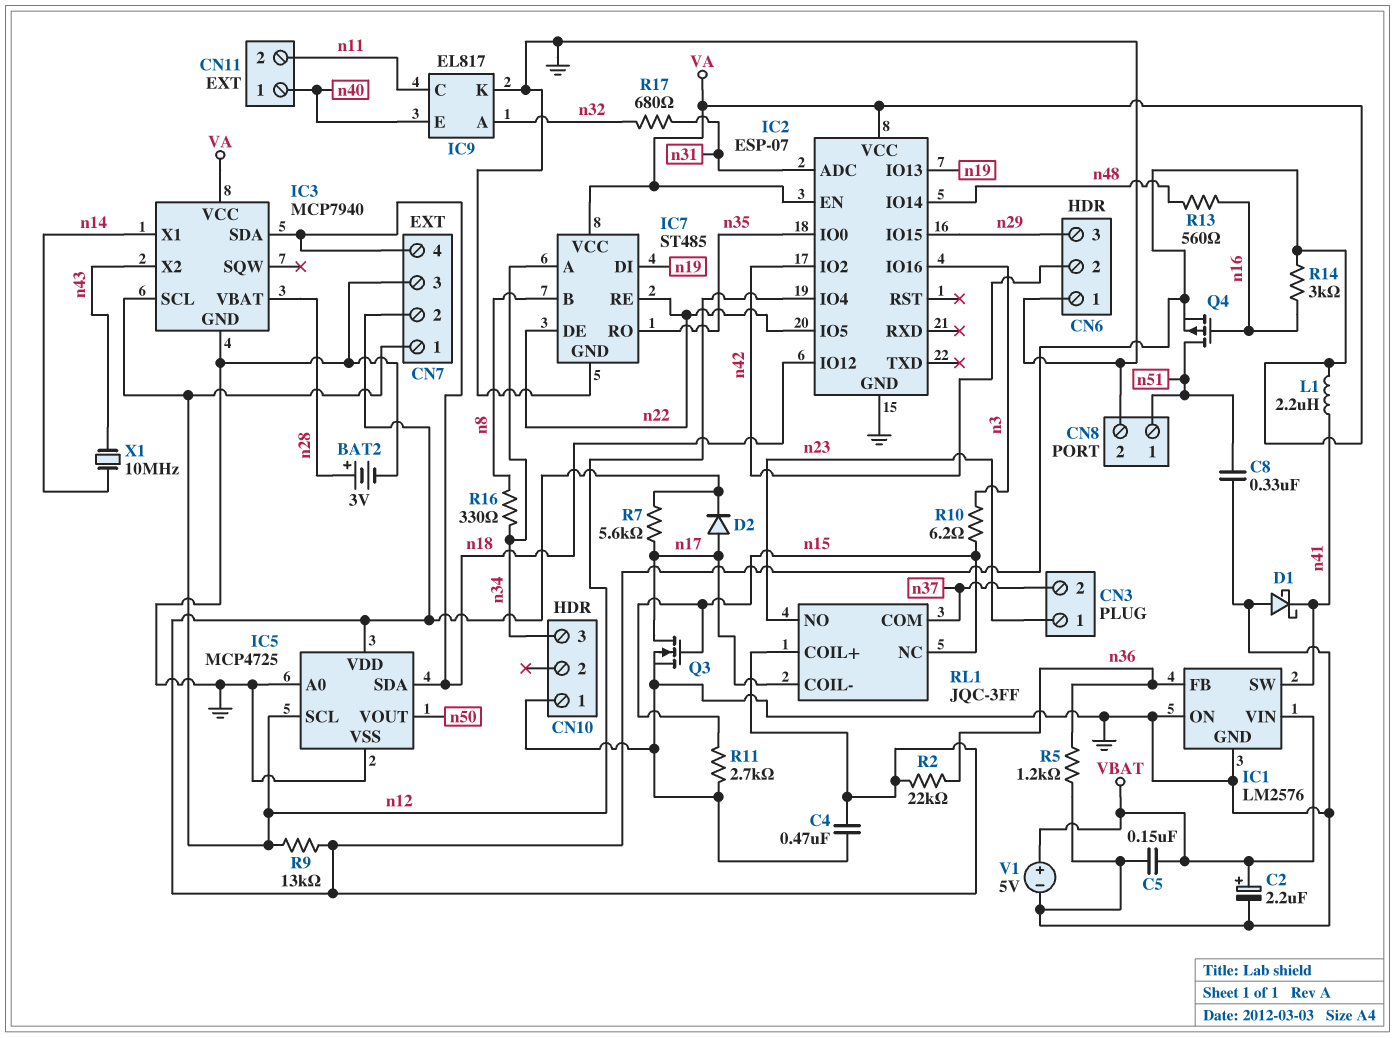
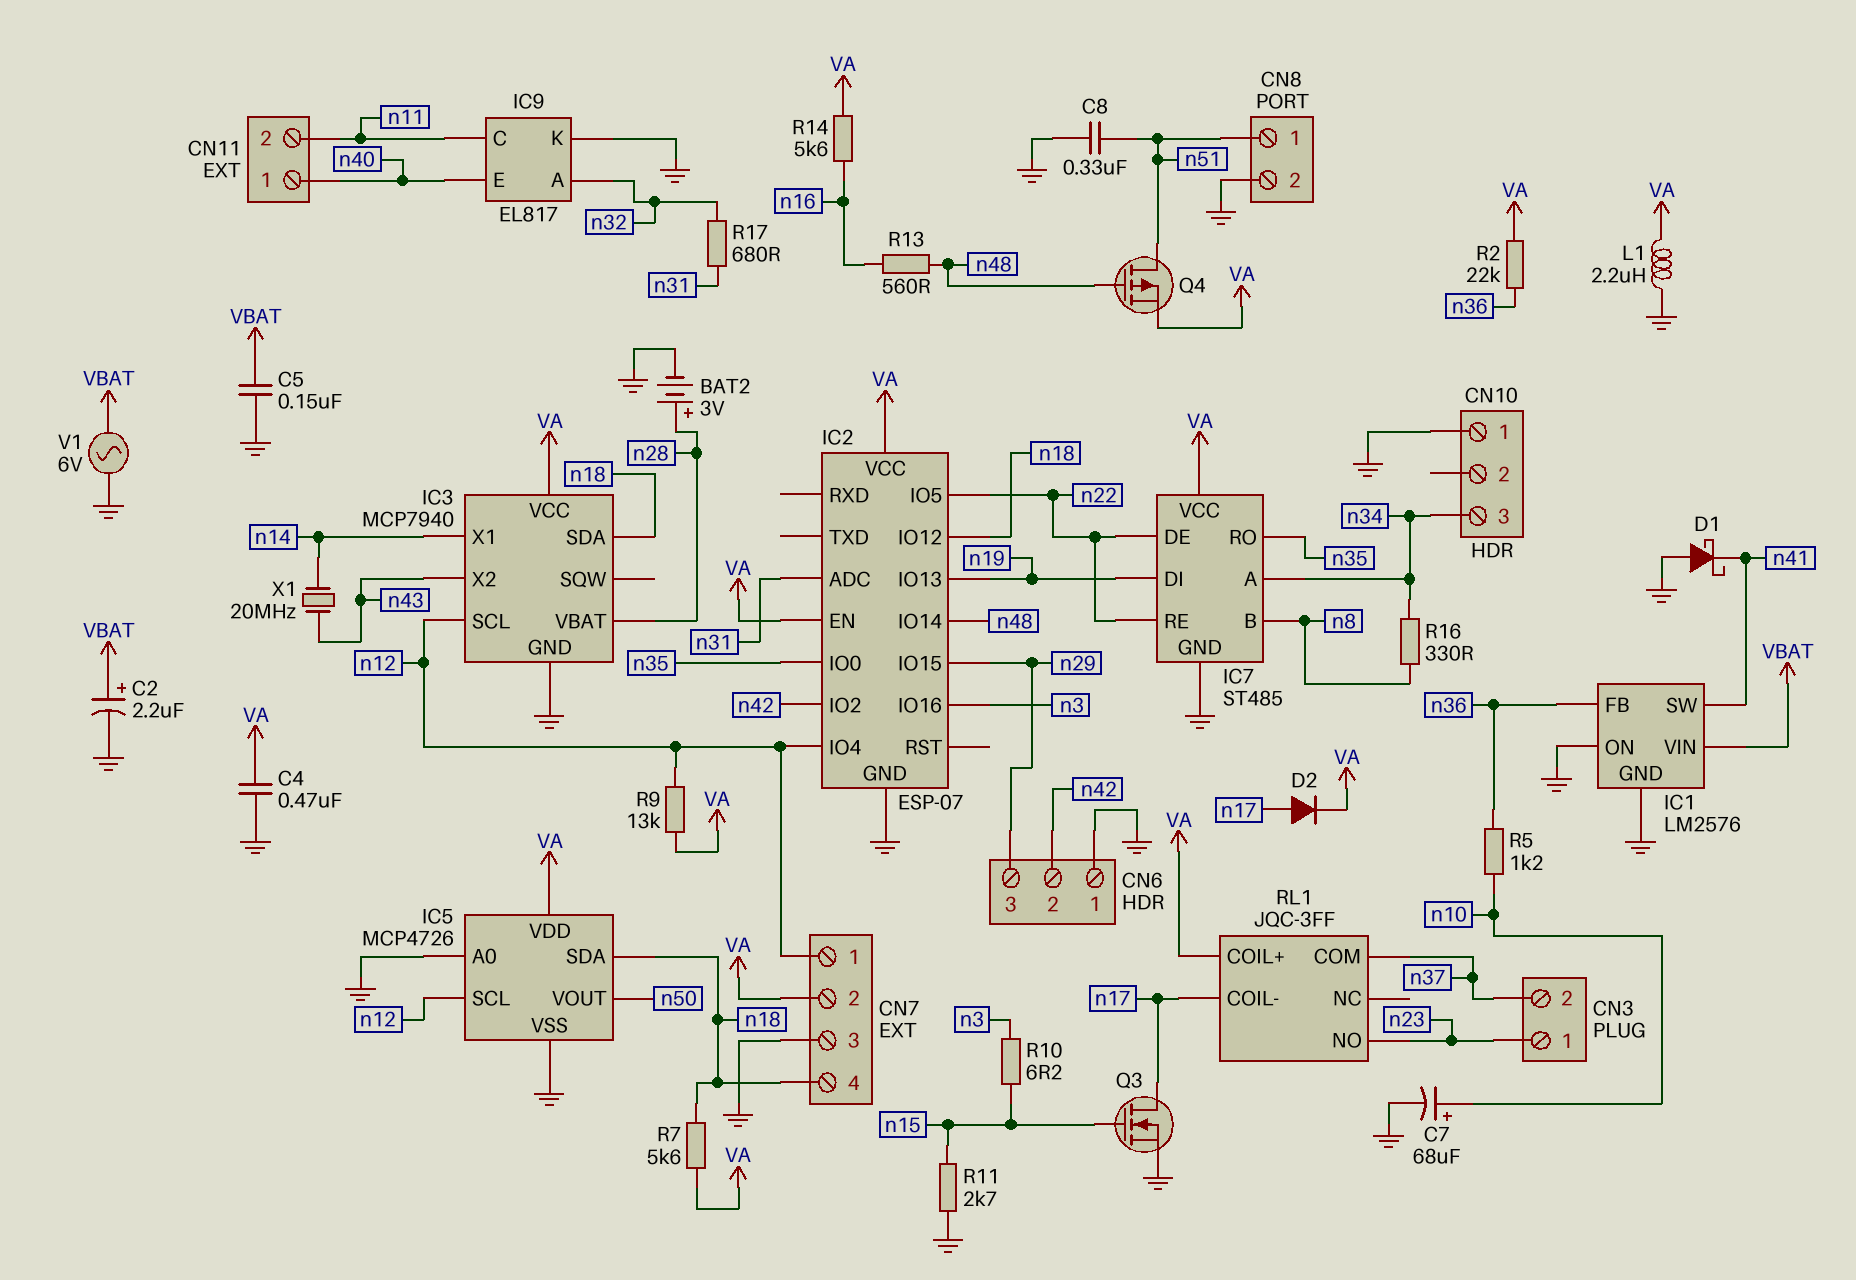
C7: none -> 68uF (plus n10, minus GND)
IC5: MCP4725 -> MCP4726
L1: 2.2uH (VA, n41) -> 2.2uH (GND, VA)
Q4: PMOS (G n16, D n51, S VA) -> PMOS (G n48, D n51, S VA)
R5: 1.2k (GND, n36) -> 1.2k (n10, n36)
R7: 5.6k (VA, n17) -> 5.6k (VA, n18)
R14: 3k (VA, n16) -> 5.6k (VA, n16)
RL1 pin NC: n15 -> none
V1: 5V (plus VBAT, minus GND) -> AC 6V (GND, VBAT)
X1: 10MHz (n14, n43) -> 20MHz (n14, n43)

